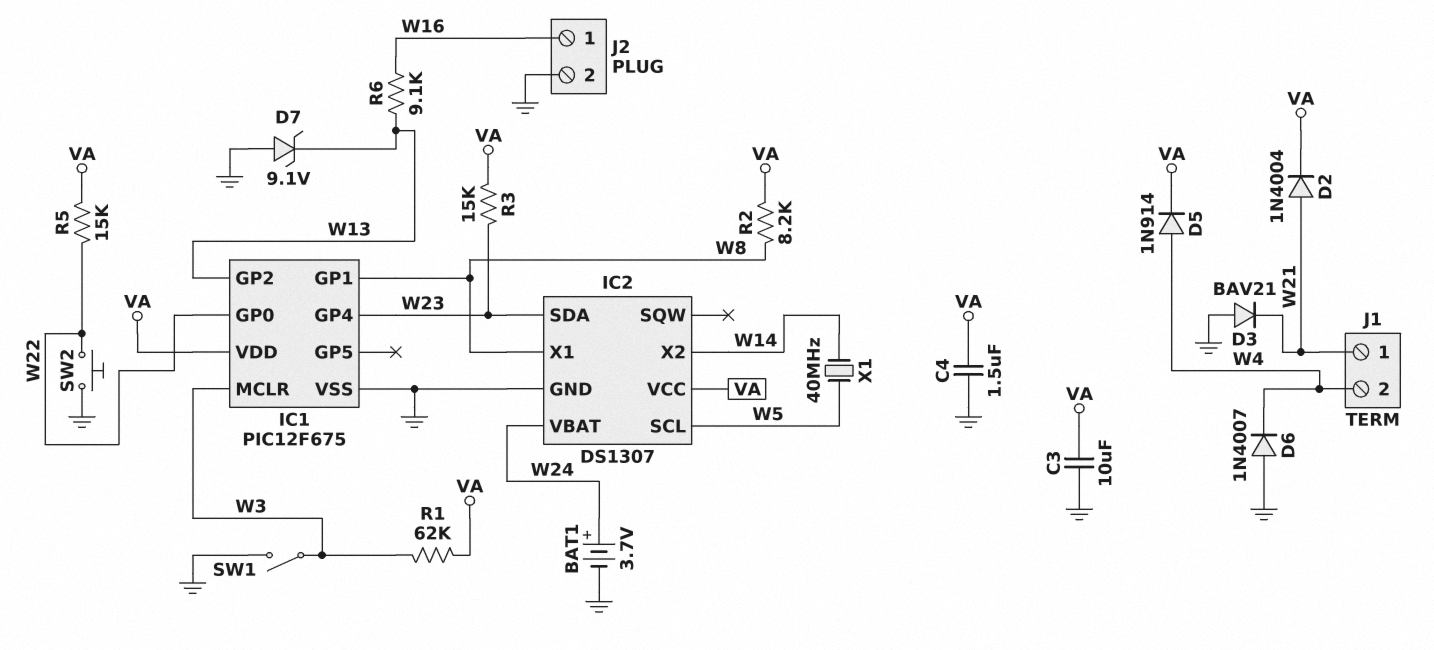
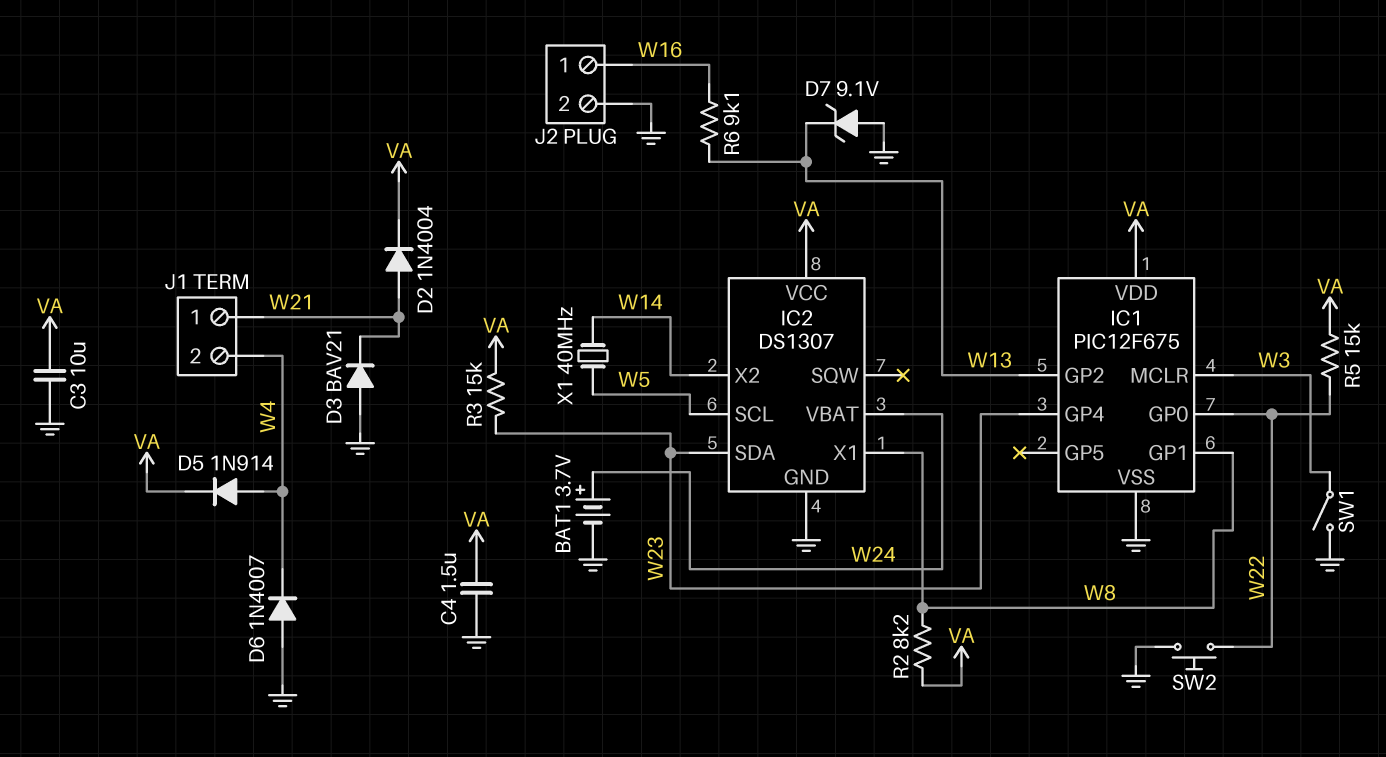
R1: 62k (VA, W3) -> none

